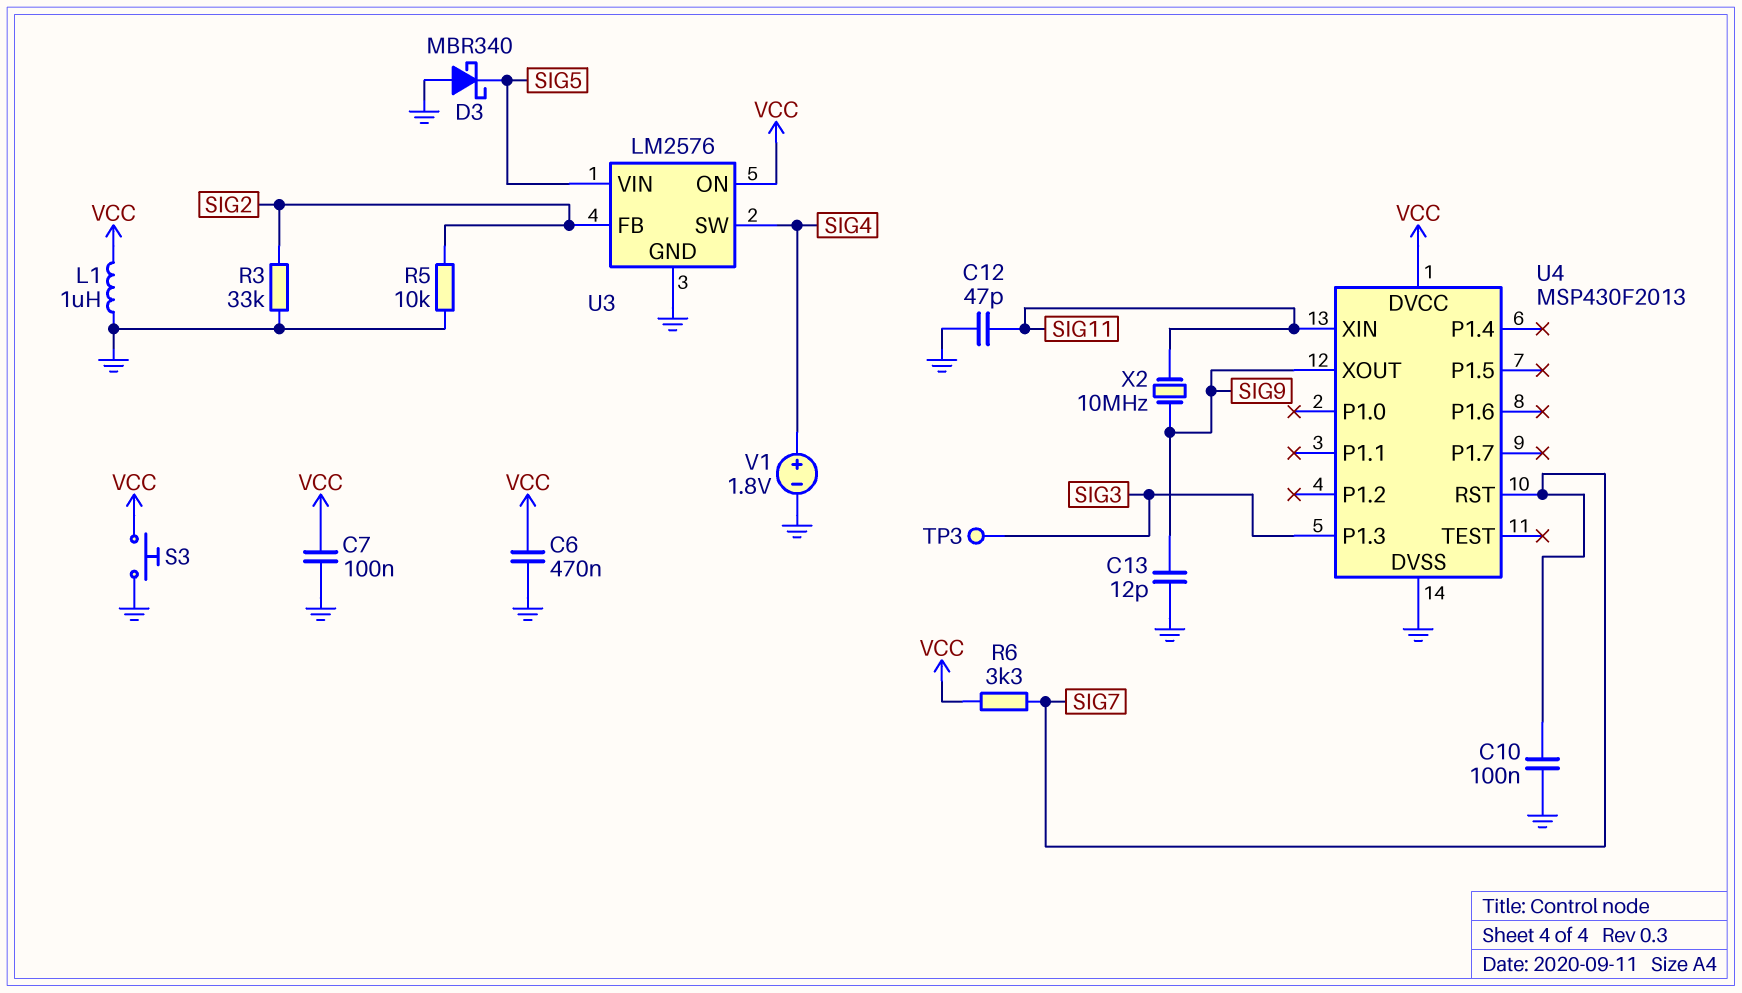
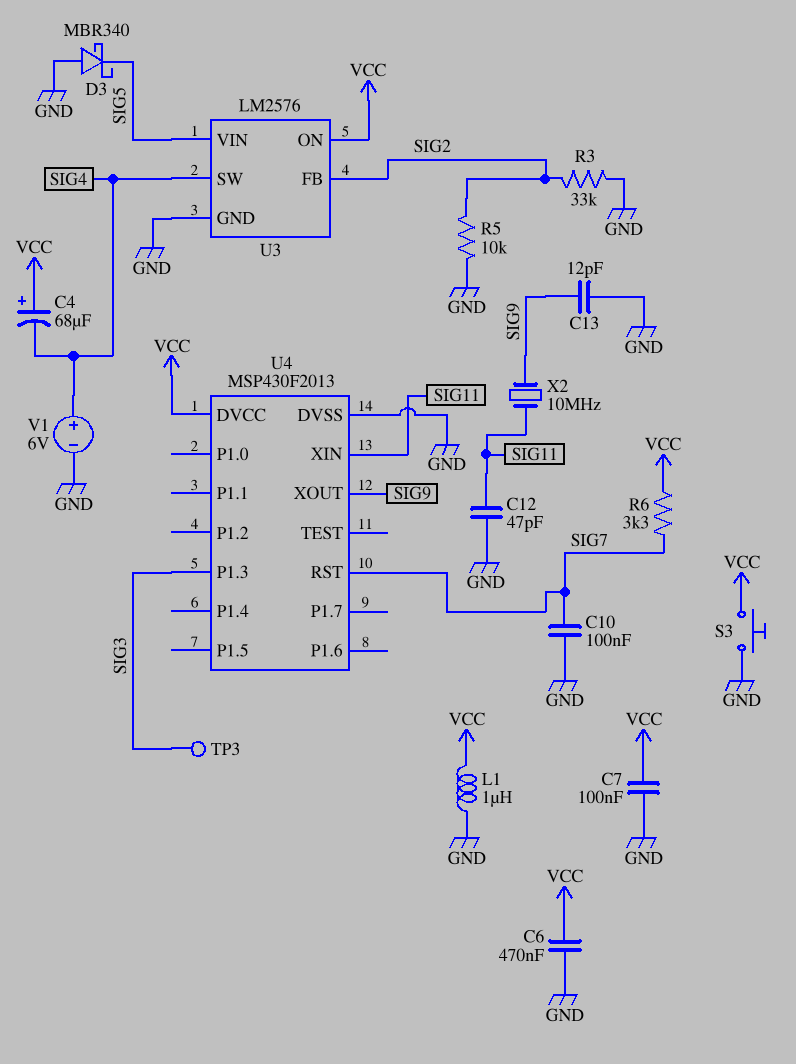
C4: none -> 68uF (plus VCC, minus SIG4)
V1: 1.8V (plus SIG4, minus GND) -> 6V (plus SIG4, minus GND)

